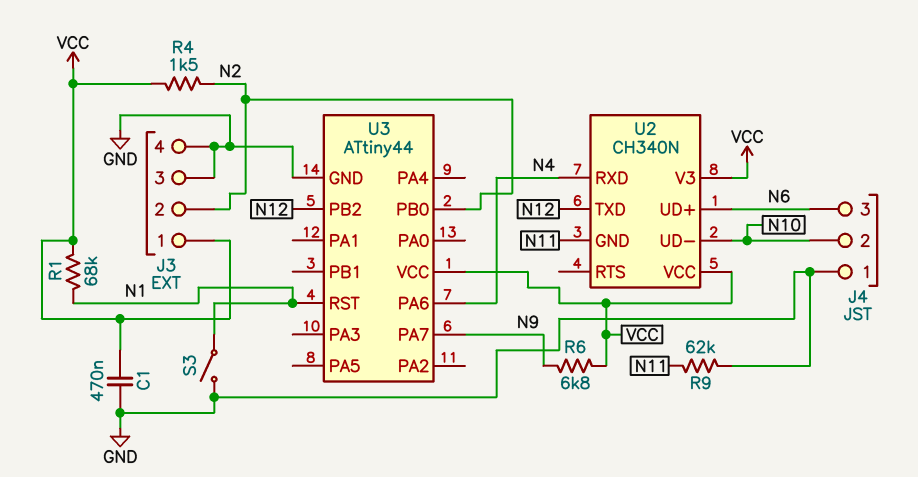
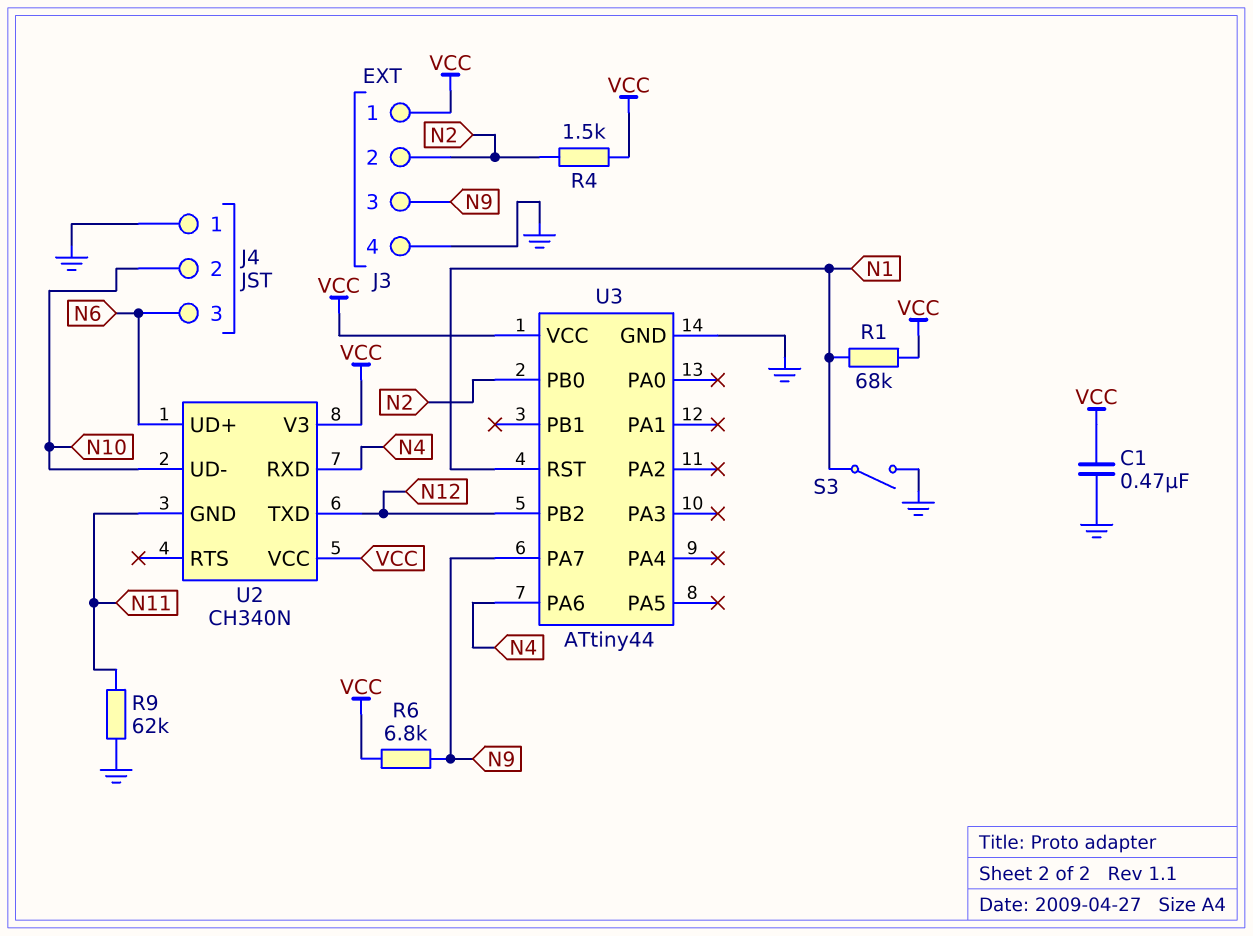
J3 pin 3: GND -> N9

